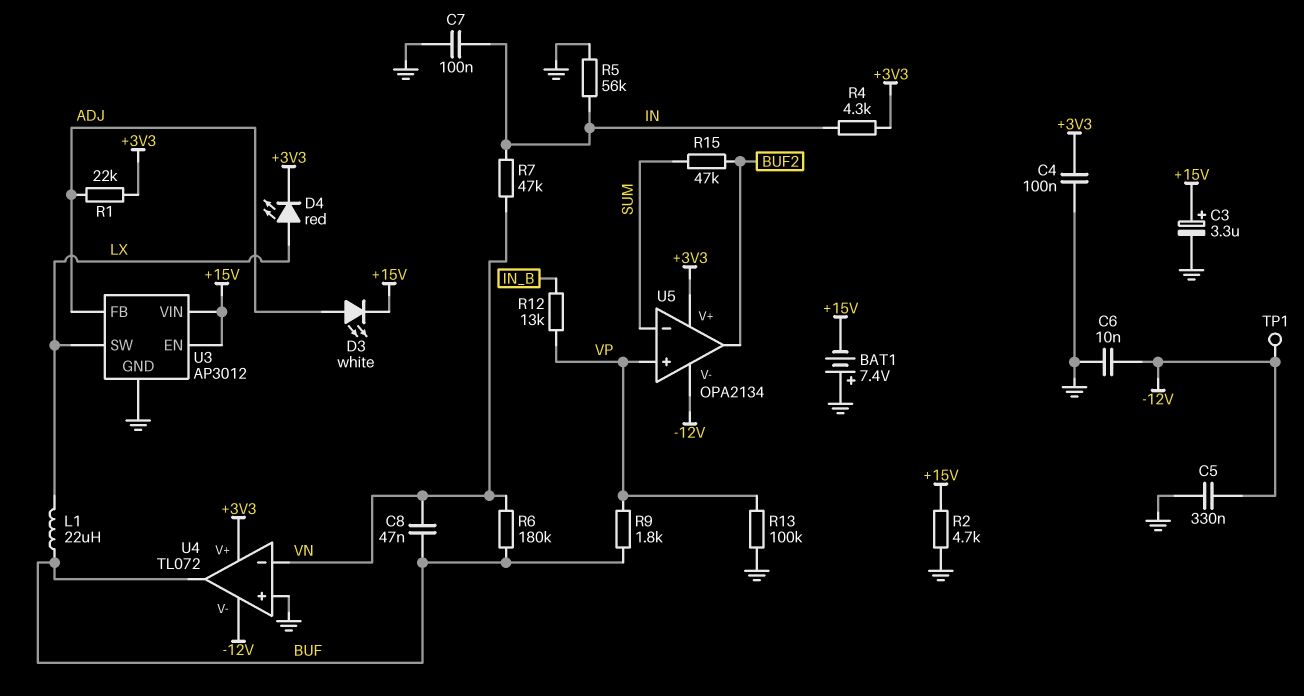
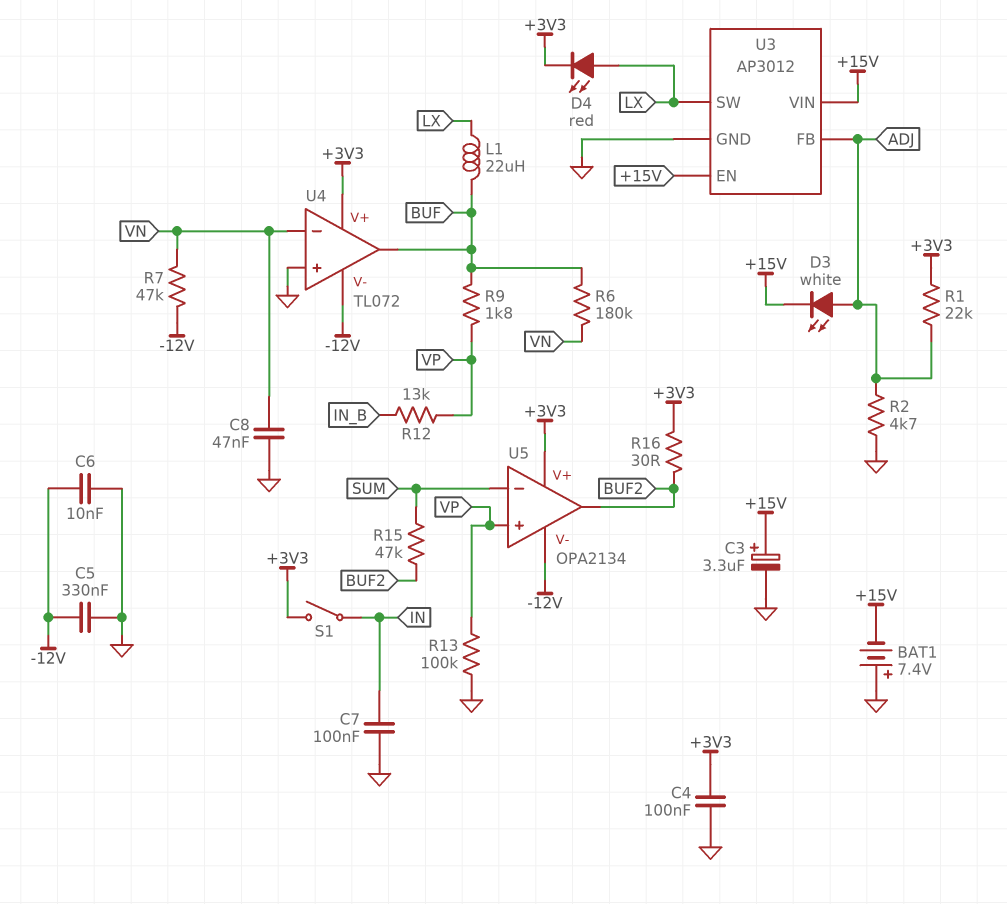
C8: 47nF (BUF, VN) -> 47nF (GND, VN)
R2: 4.7k (+15V, GND) -> 4.7k (ADJ, GND)
R4: 4.3k (+3V3, IN) -> none
R5: 56k (GND, IN) -> none
R7: 47k (IN, VN) -> 47k (-12V, VN)
R16: none -> 30 (+3V3, BUF2)
S1: none -> switch (+3V3, IN)
TP1: test point (-12V) -> none

